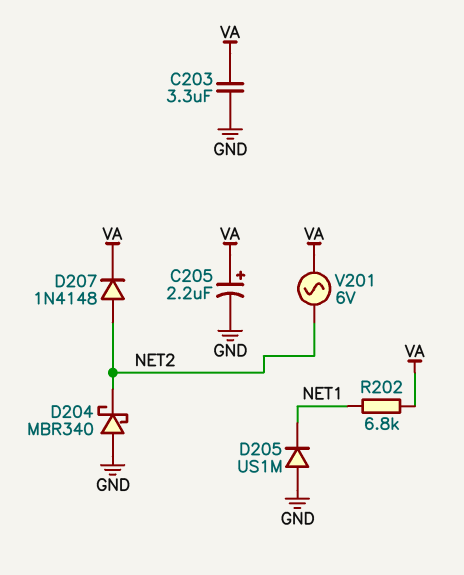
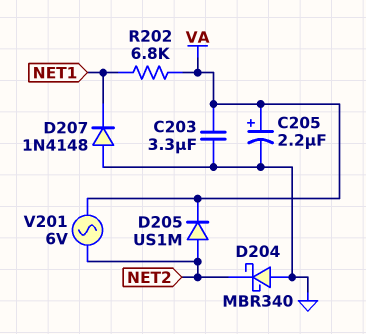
D205: diode US1M (A GND, K NET1) -> diode US1M (A NET2, K VA)
D207: diode 1N4148 (A NET2, K VA) -> diode 1N4148 (A GND, K NET1)

